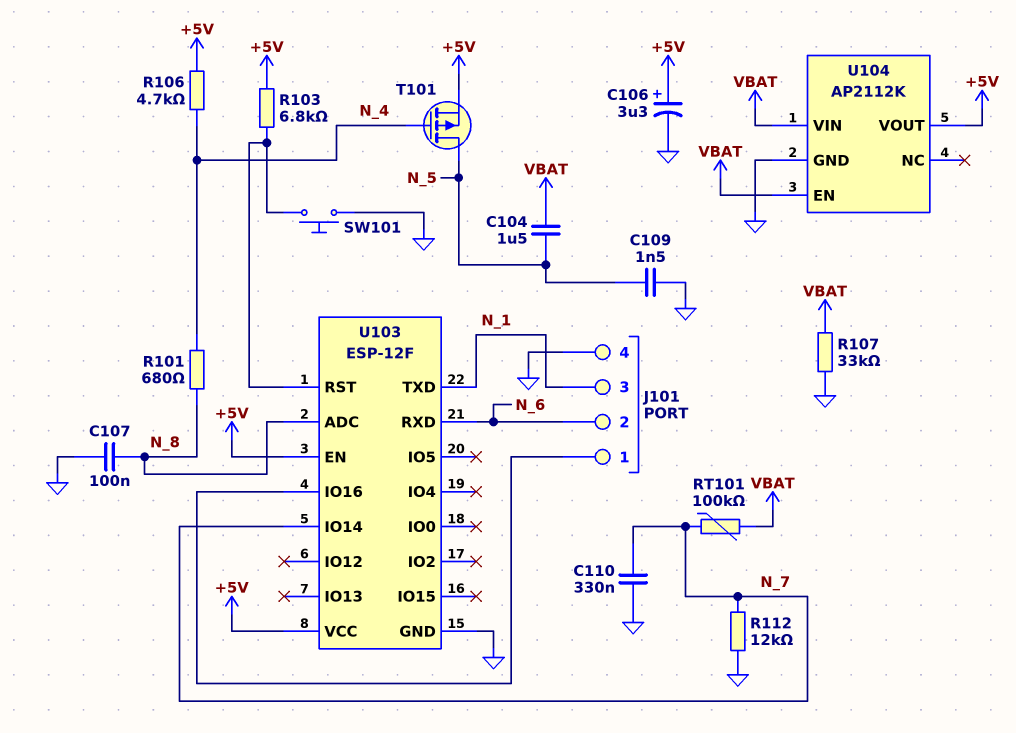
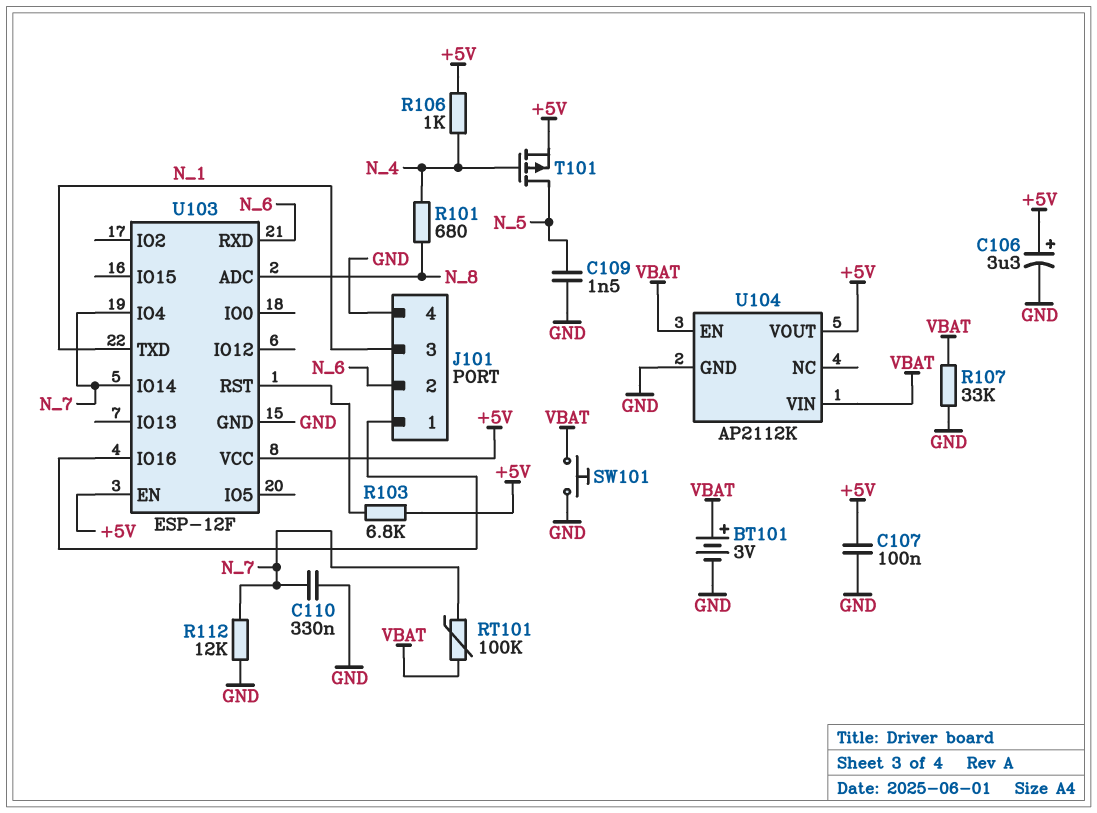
BT101: none -> 3V (plus VBAT, minus GND)
C104: 1.5uF (N_5, VBAT) -> none
C107: 100nF (GND, N_8) -> 100nF (+5V, GND)
R106: 4.7k (+5V, N_4) -> 1k (+5V, N_4)
SW101: button (GND, U103/RST) -> button (GND, VBAT)
U103 pin IO4: none -> N_7

